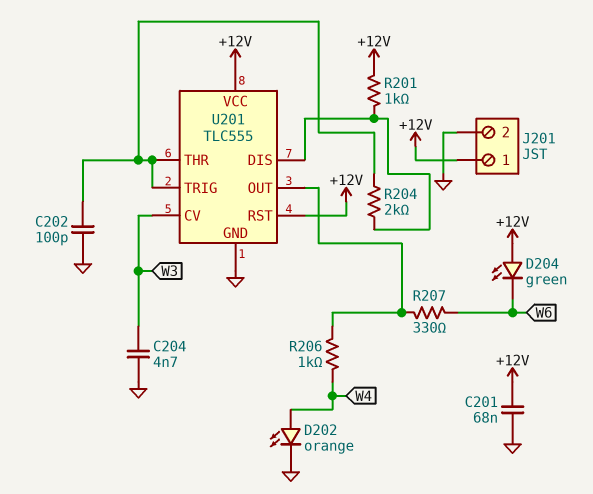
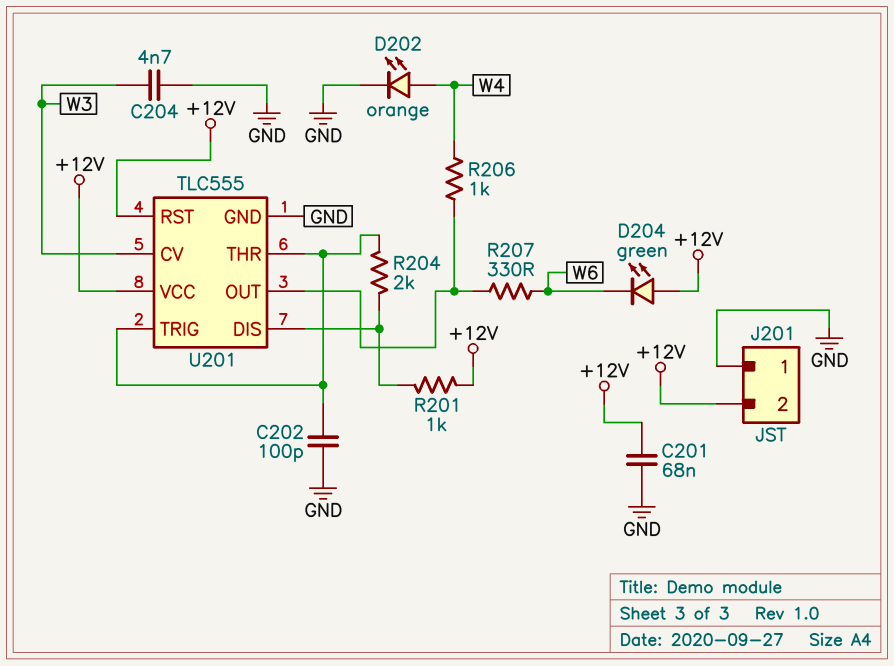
J201 pin 1: +12V -> GND
J201 pin 2: GND -> +12V

